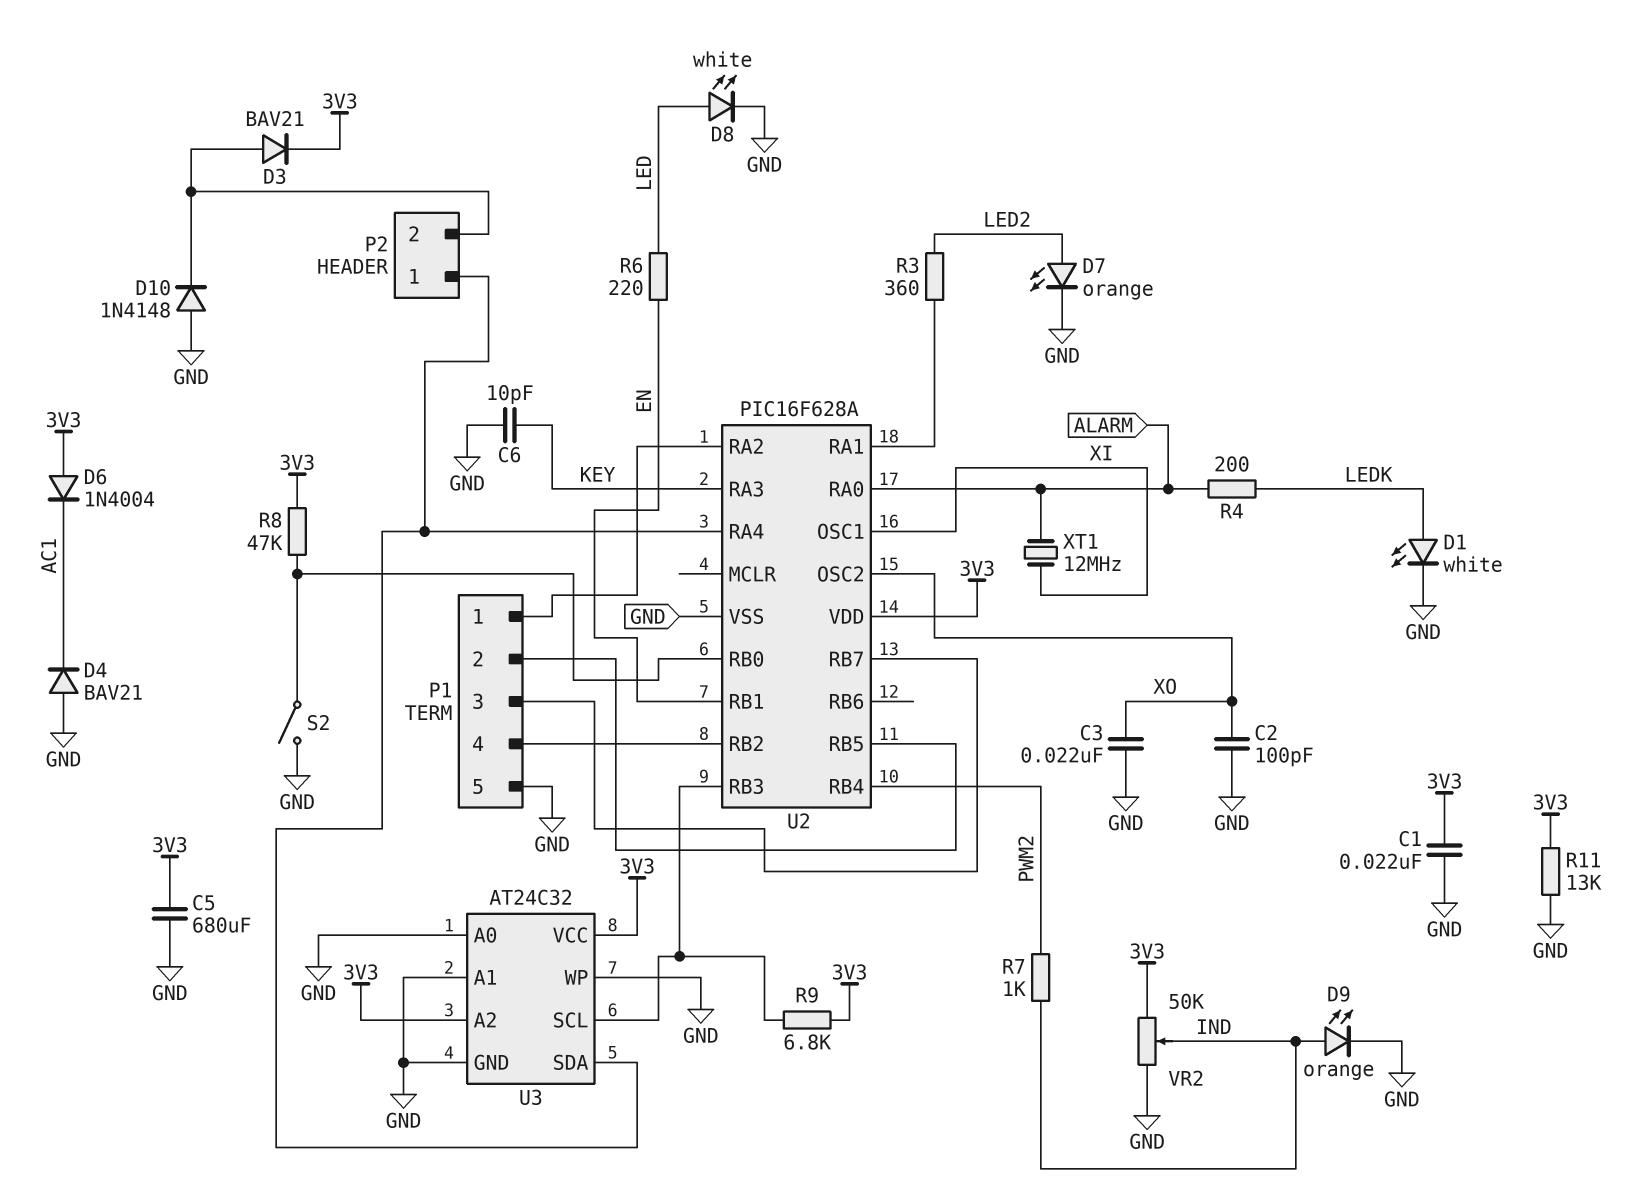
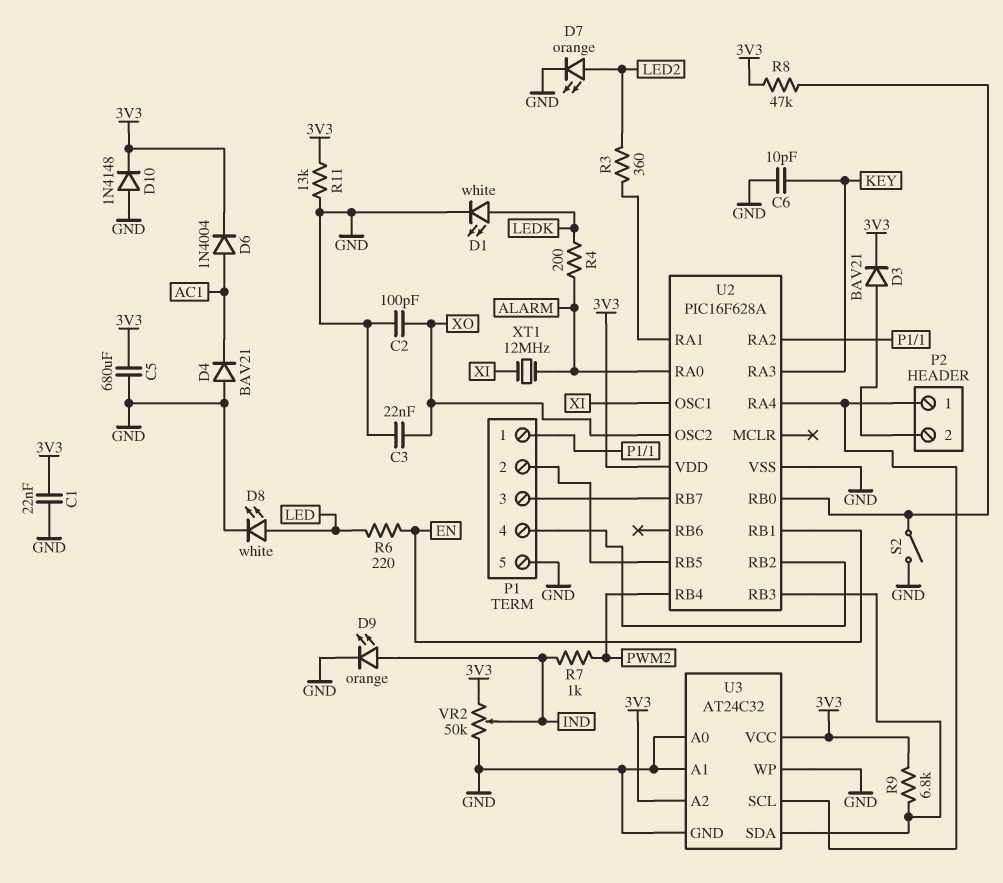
D6: diode 1N4004 (A 3V3, K AC1) -> diode 1N4004 (A AC1, K 3V3)
D10: diode 1N4148 (A GND, K P2/2) -> diode 1N4148 (A GND, K 3V3)
U3 pin SCL: U2/RB3 -> P2/1
U3 pin SDA: P2/1 -> U2/RB3

